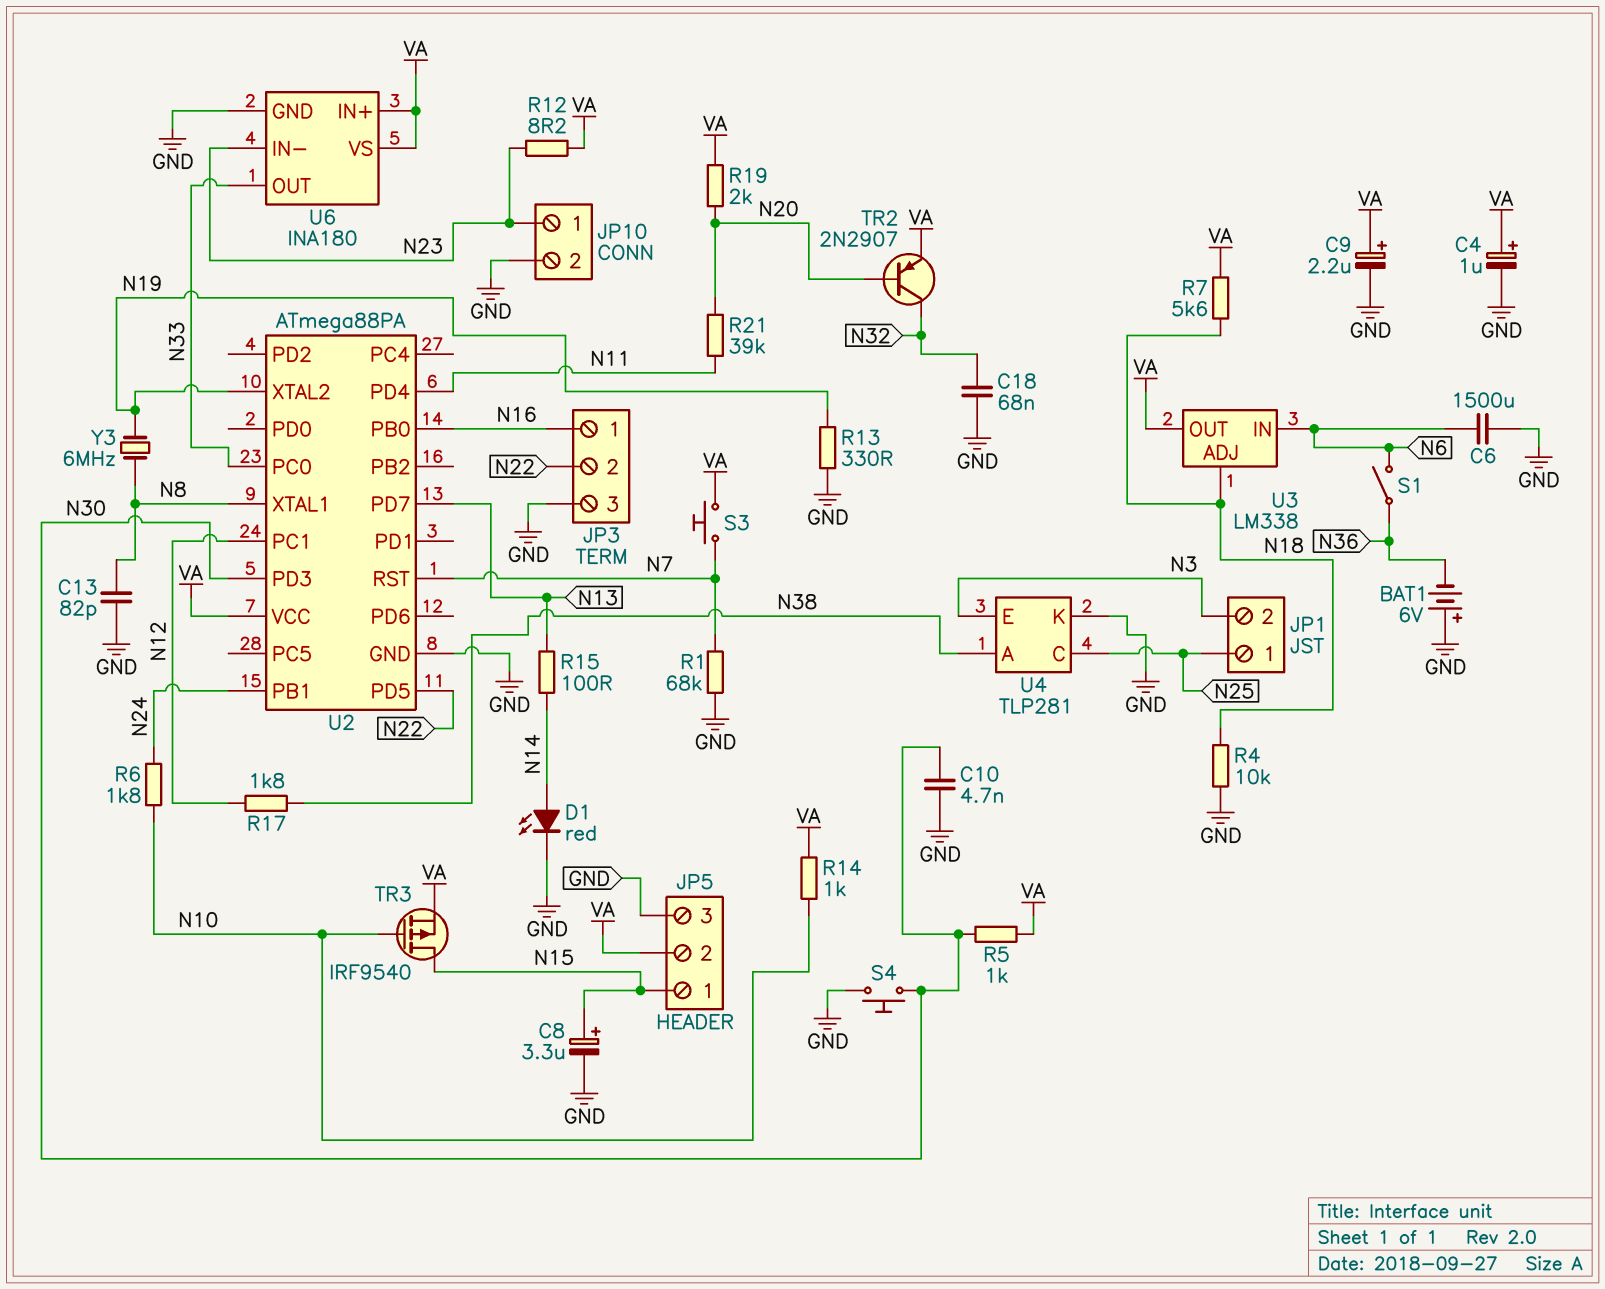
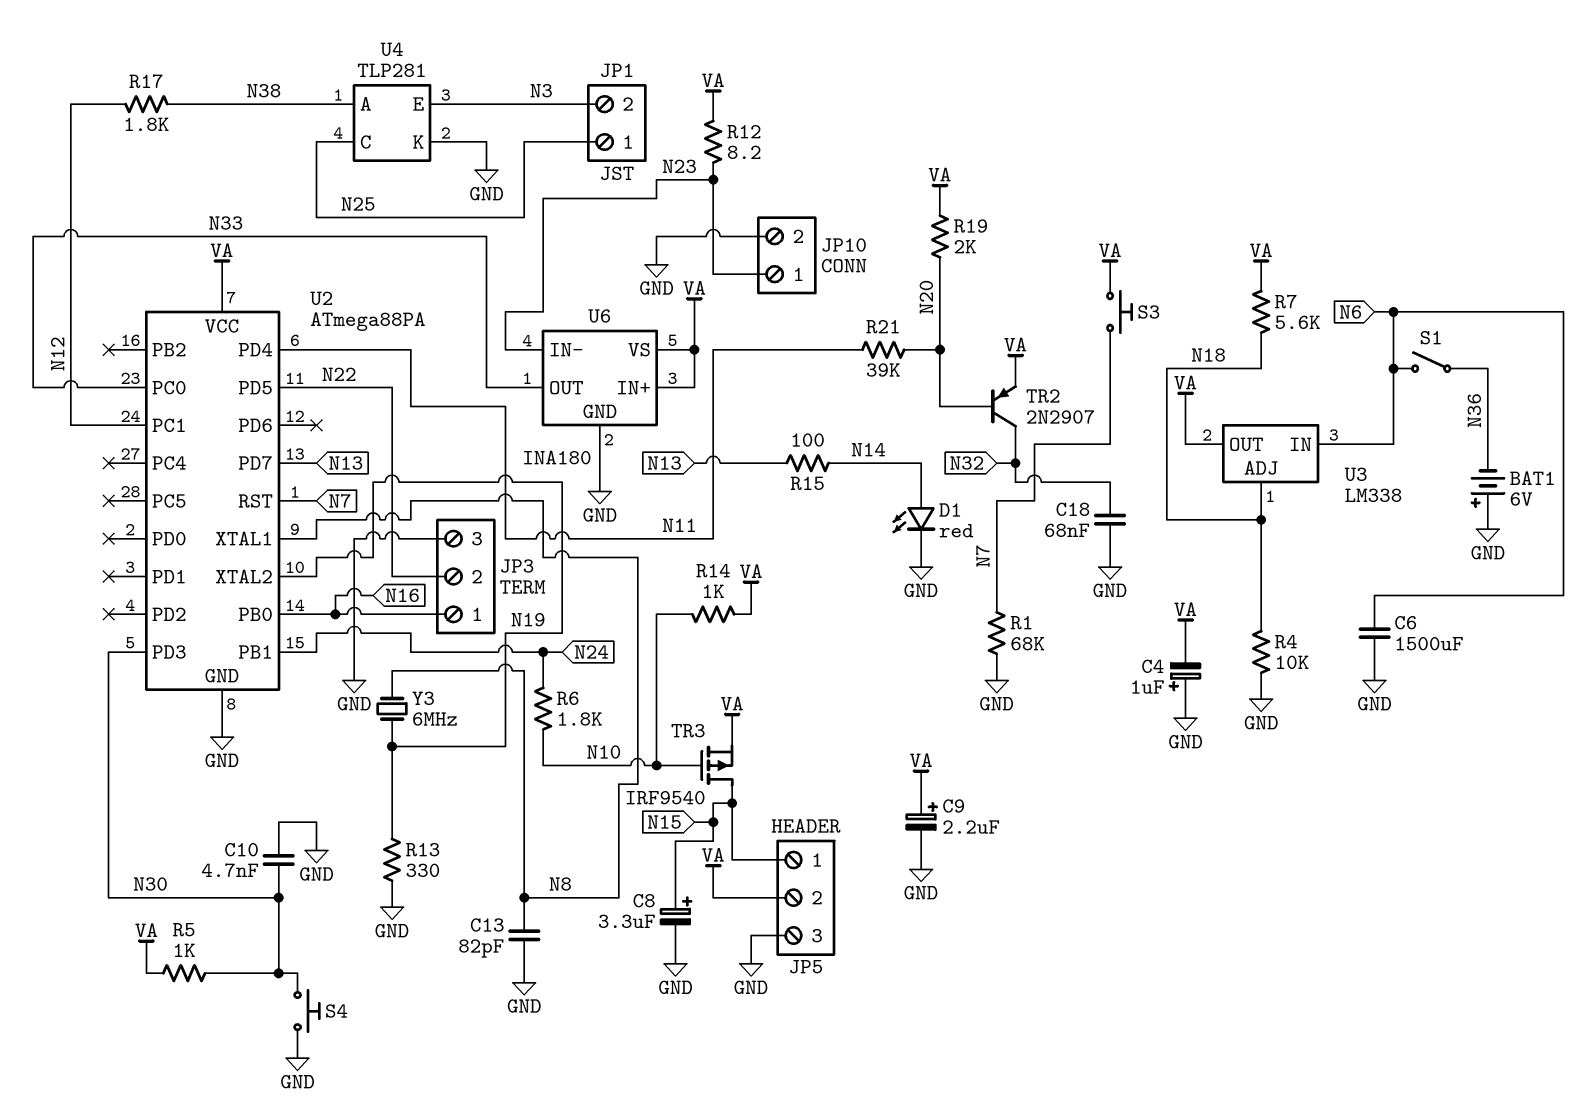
C4: 1uF (plus VA, minus GND) -> 1uF (plus GND, minus VA)

